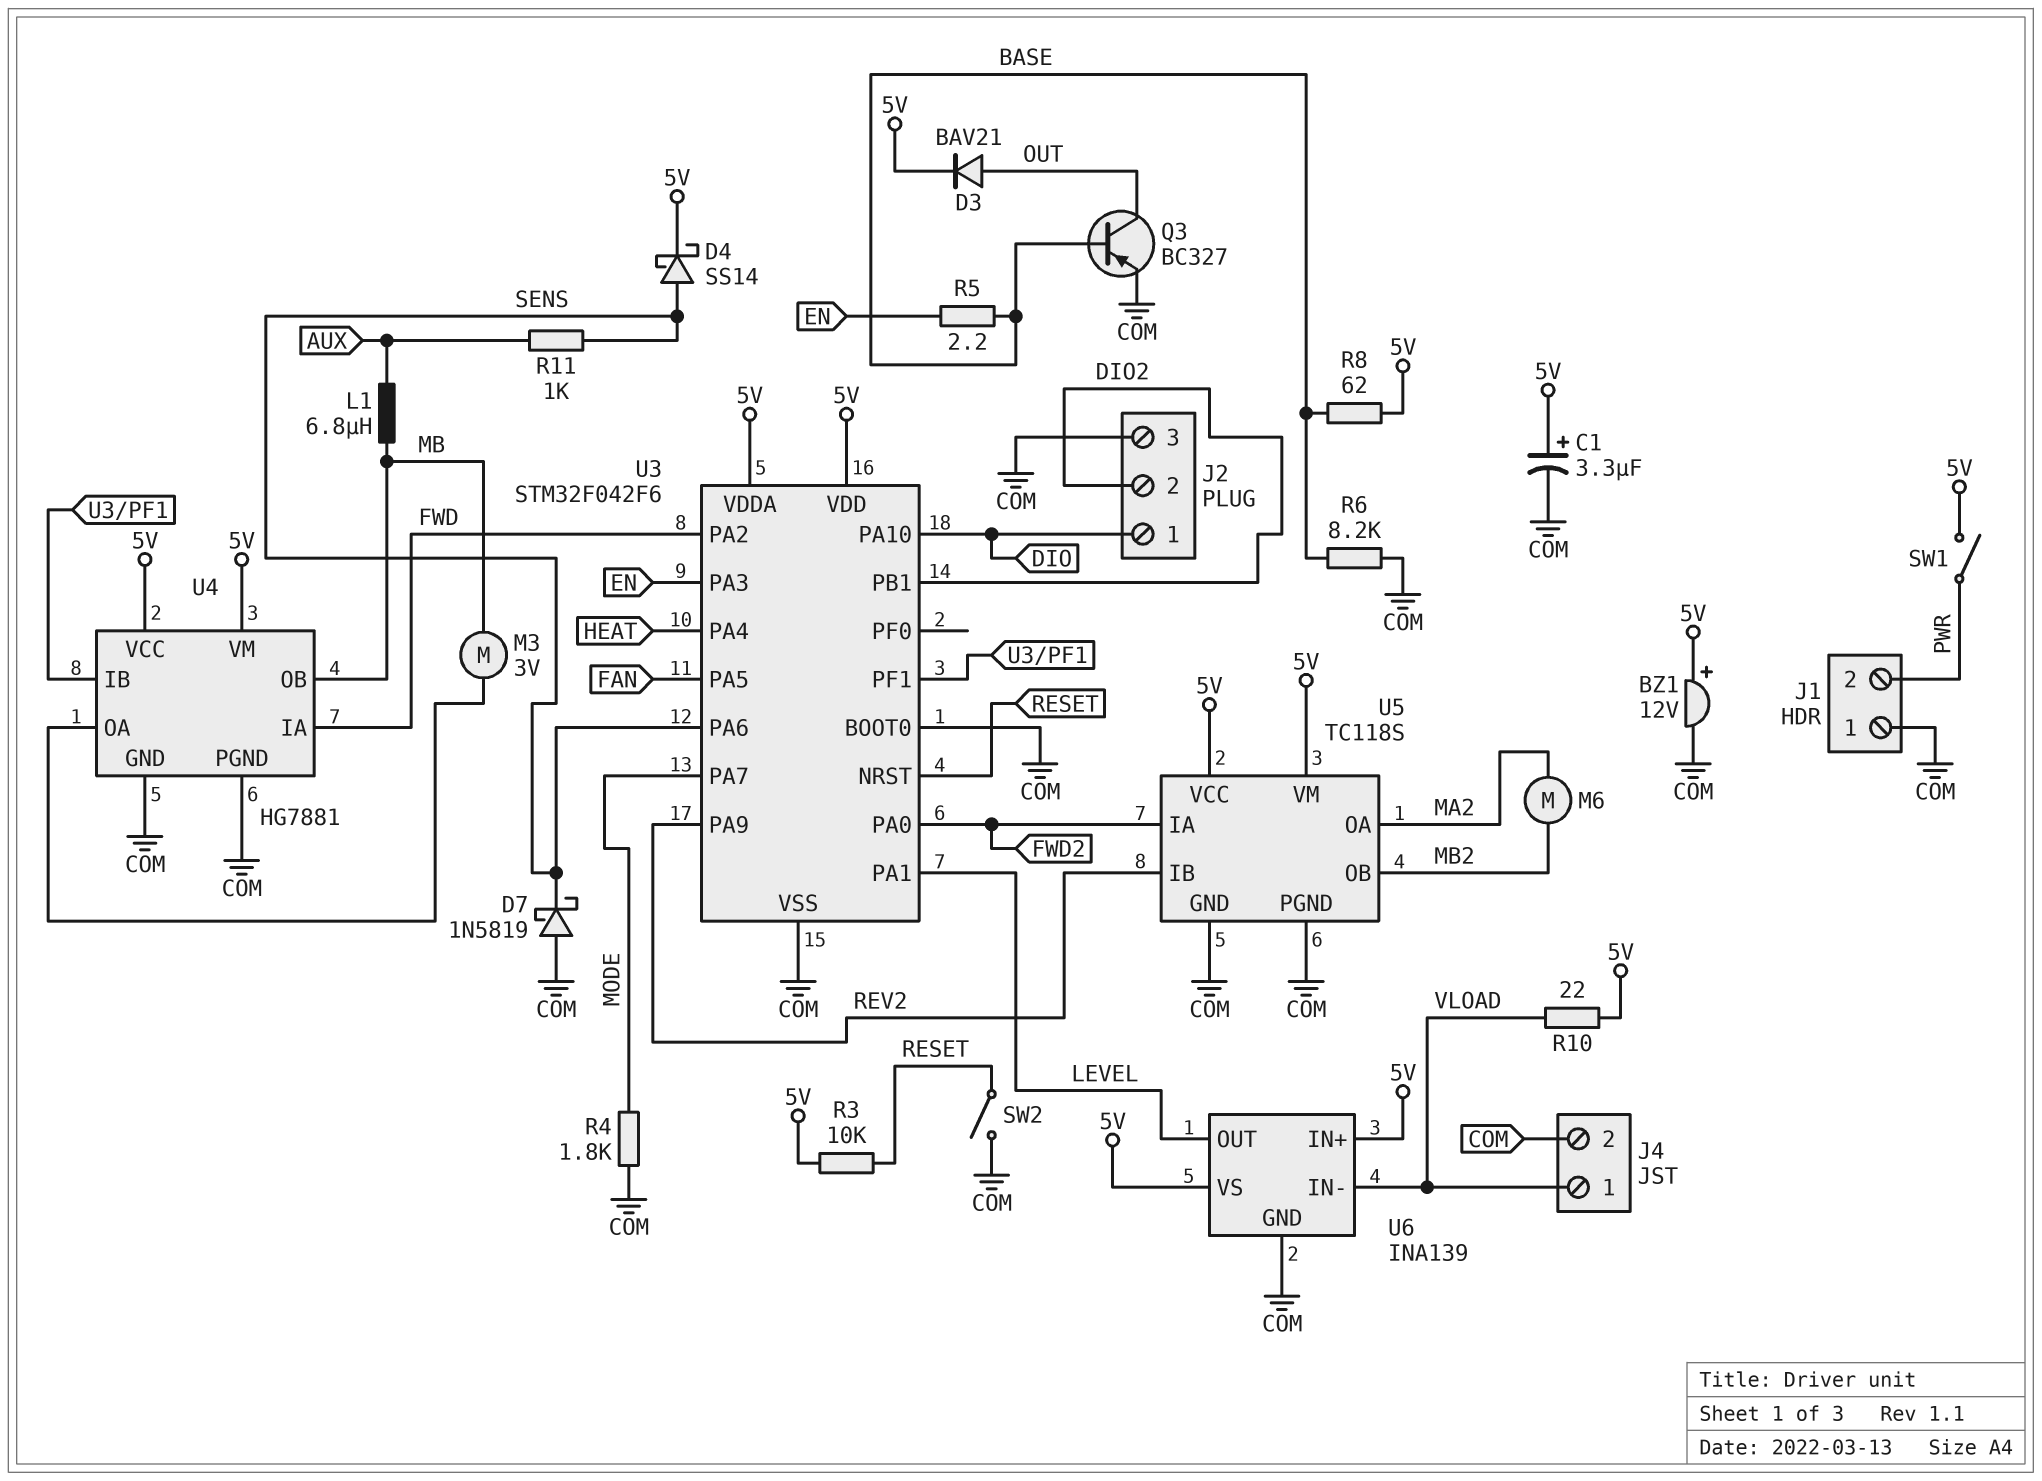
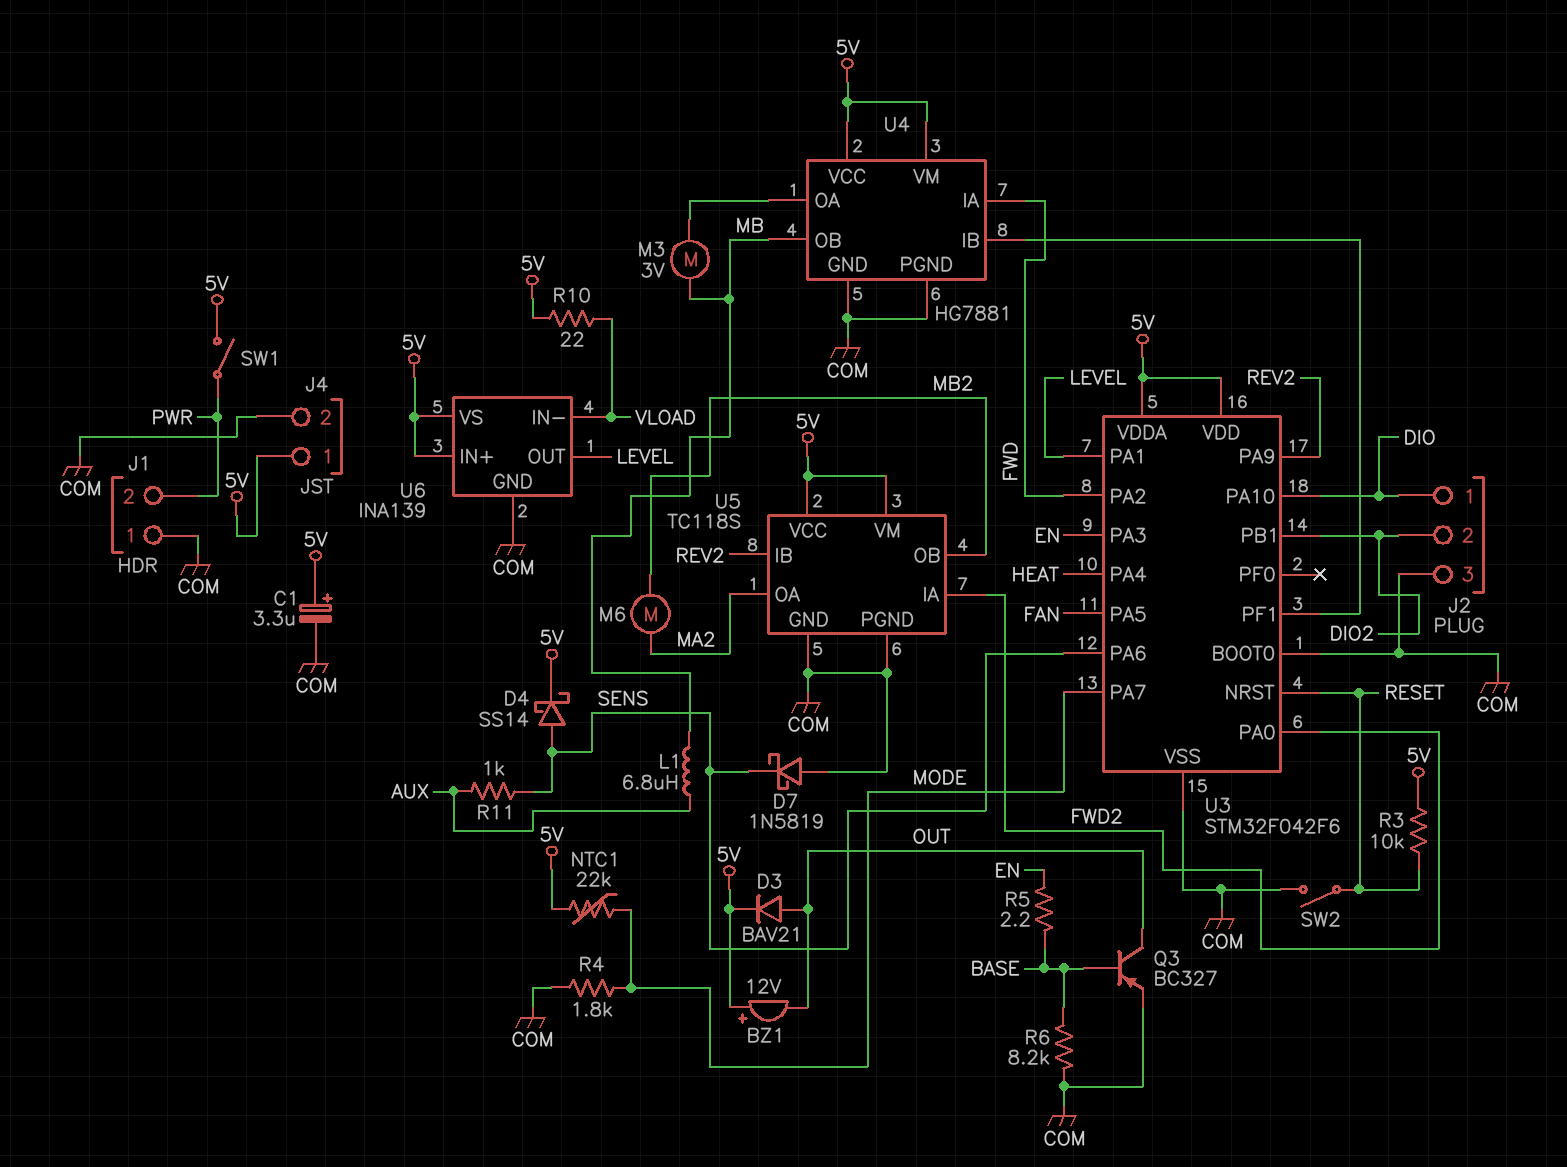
BZ1: buzzer 12V (plus 5V, minus COM) -> buzzer 12V (plus 5V, minus OUT)
J4 pin 1: VLOAD -> 5V
NTC1: none -> 22k (5V, MODE)
R8: 62 (5V, BASE) -> none

